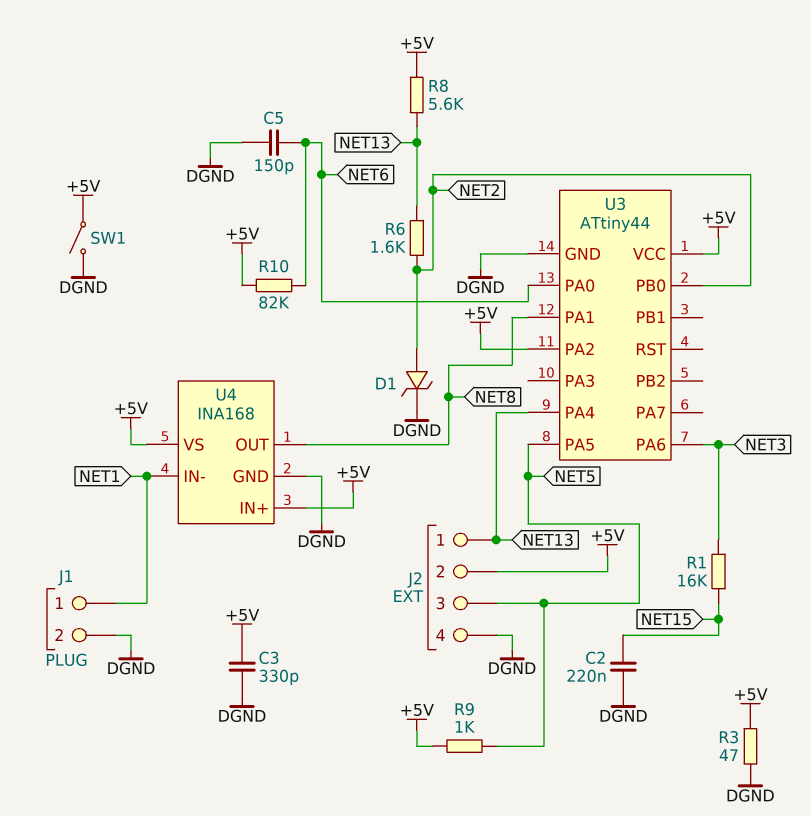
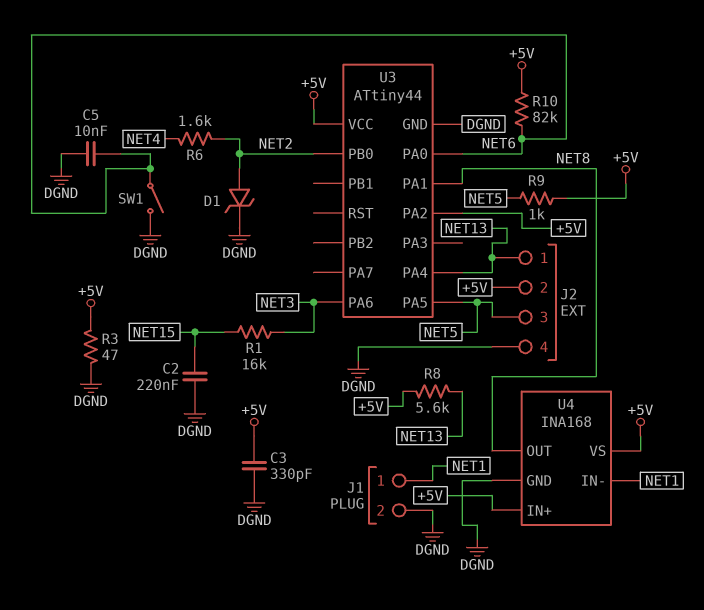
C5: 150pF (DGND, NET6) -> 10nF (DGND, NET6)
R6: 1.6k (NET2, NET13) -> 1.6k (NET2, NET4)
SW1: switch (+5V, DGND) -> switch (DGND, NET6)

